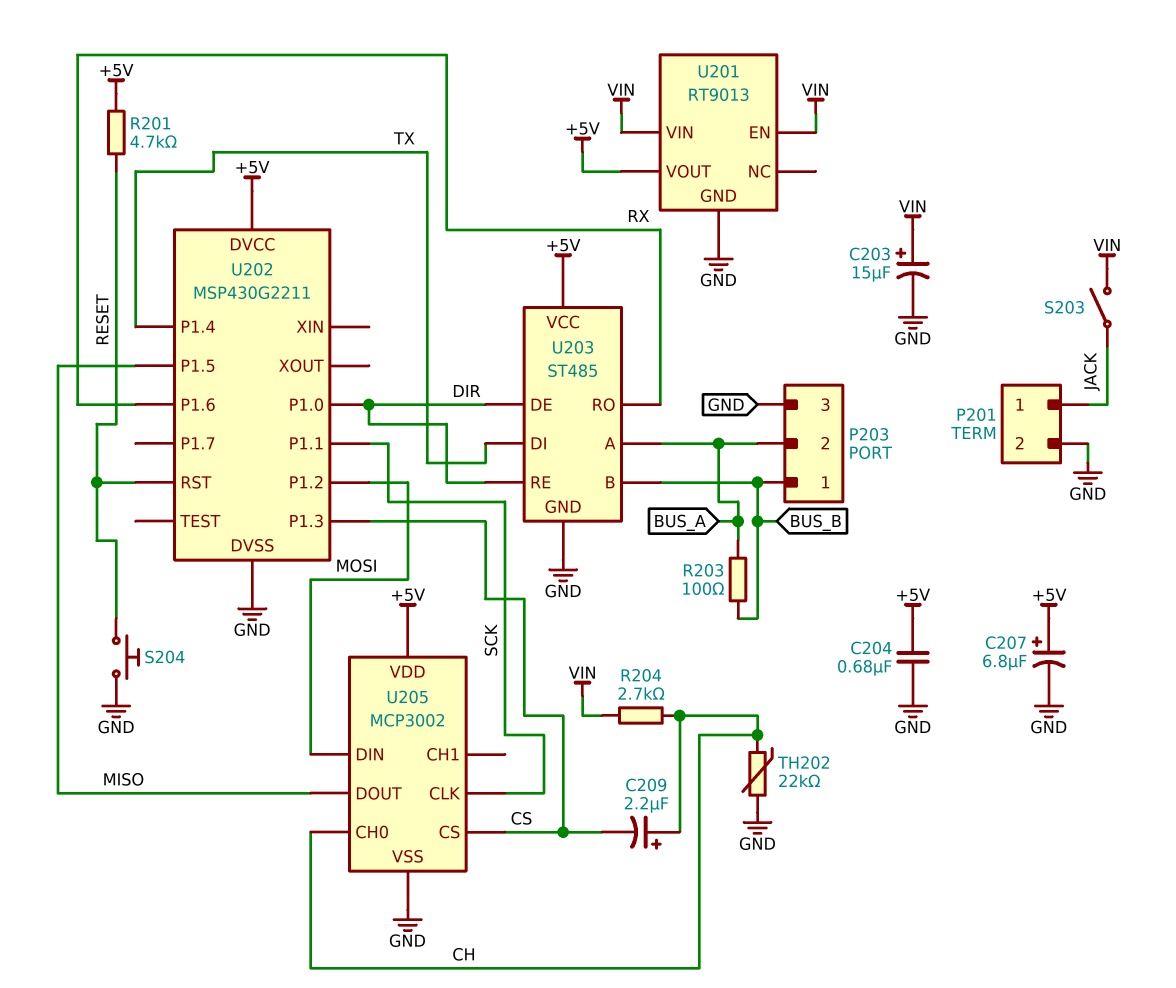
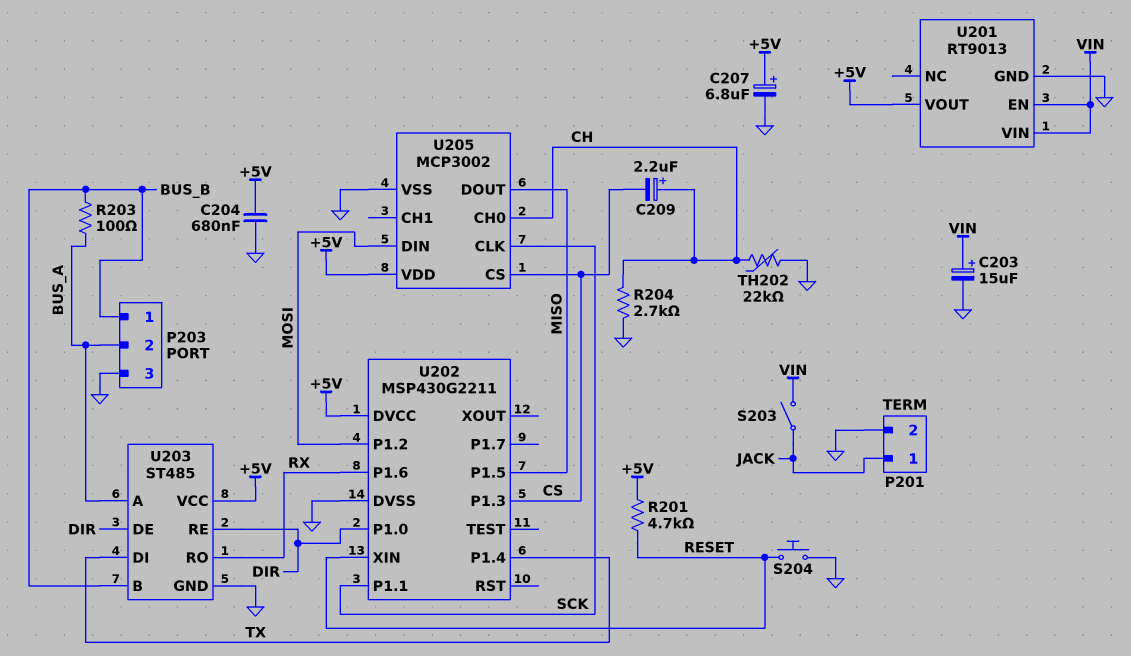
R204: 2.7k (CH, VIN) -> 2.7k (CH, GND)
U202 pin RST: RESET -> none
U202 pin XIN: none -> RESET

